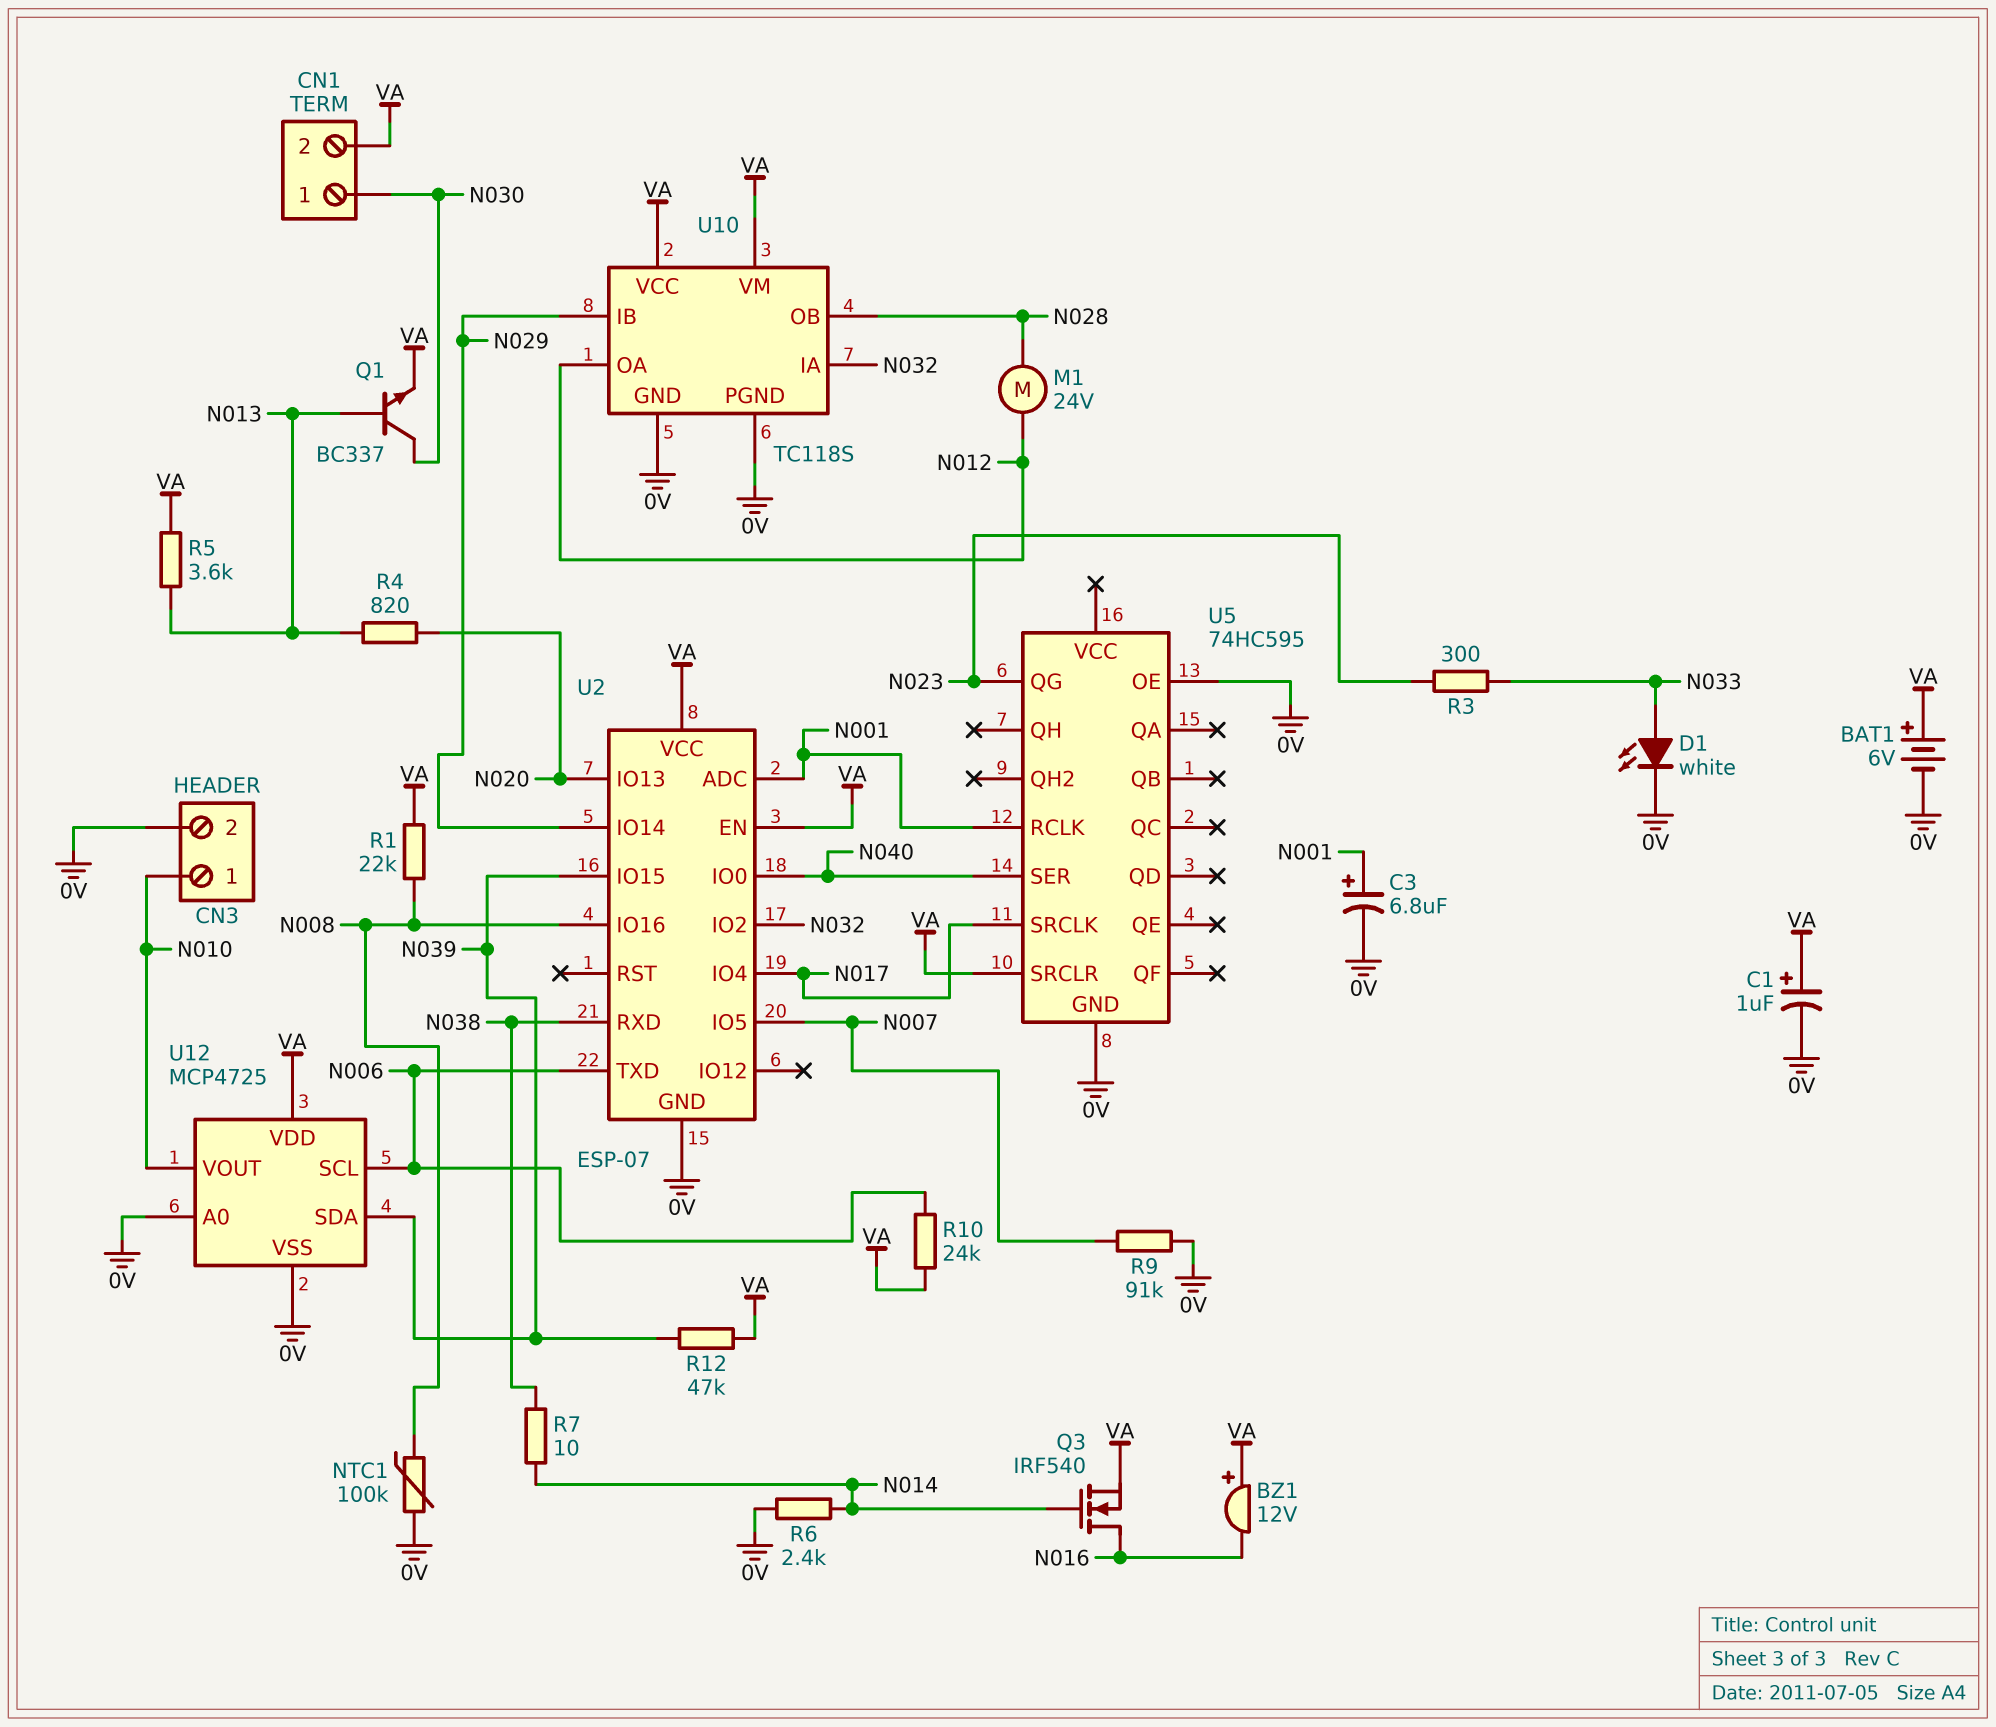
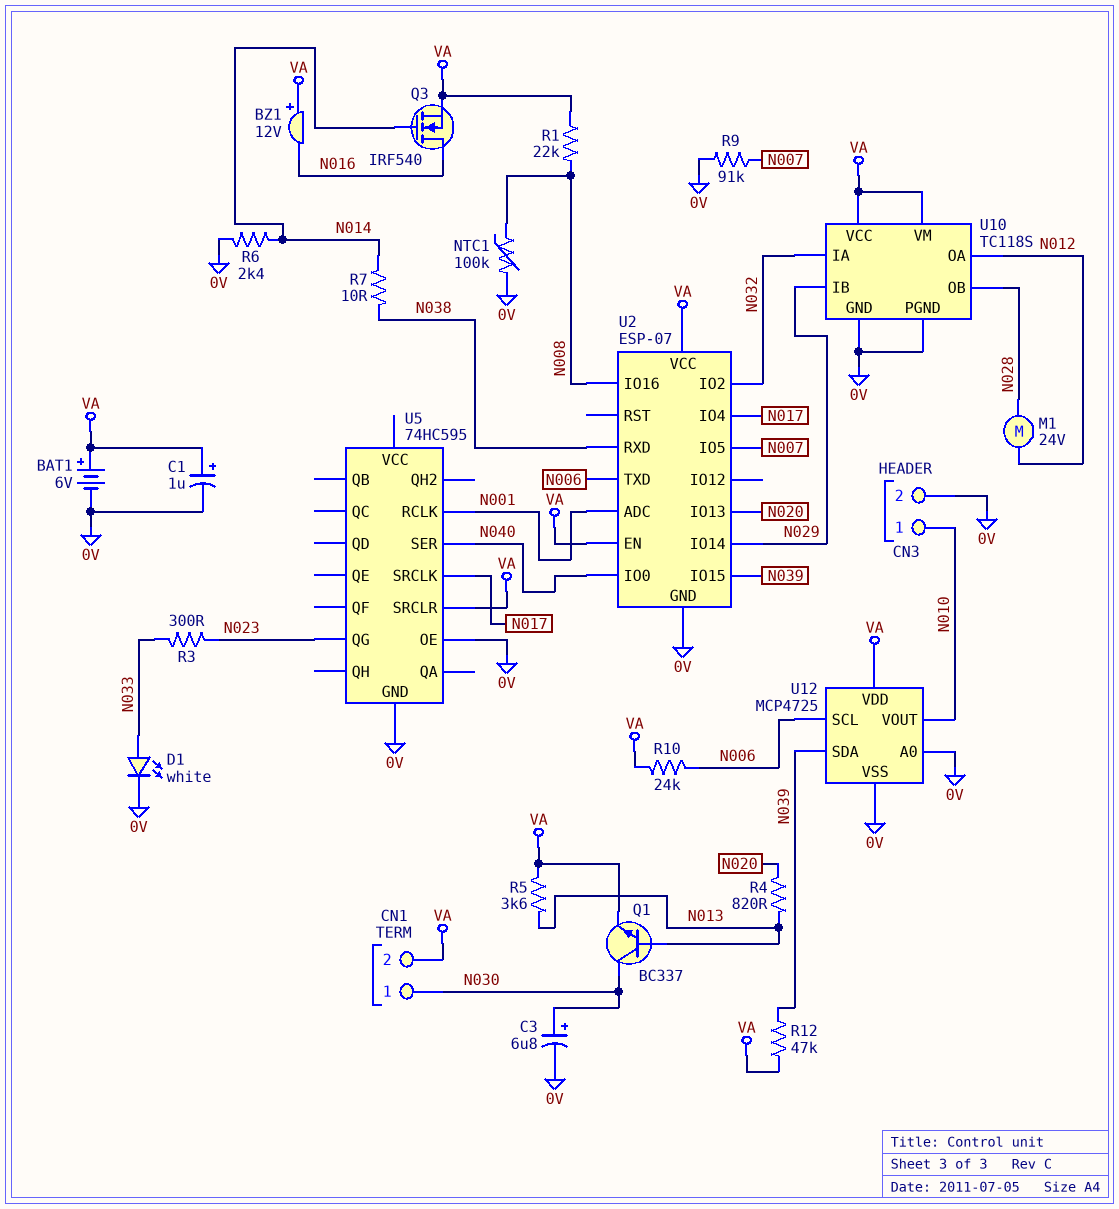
C3: 6.8uF (plus N001, minus 0V) -> 6.8uF (plus N030, minus 0V)

